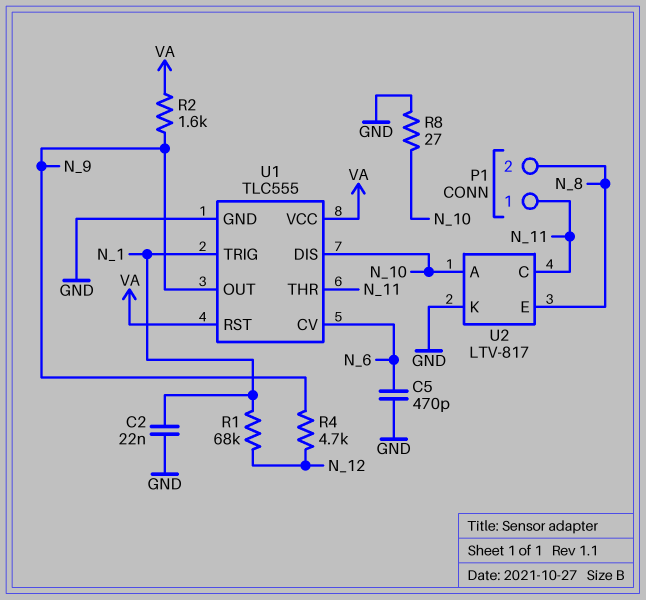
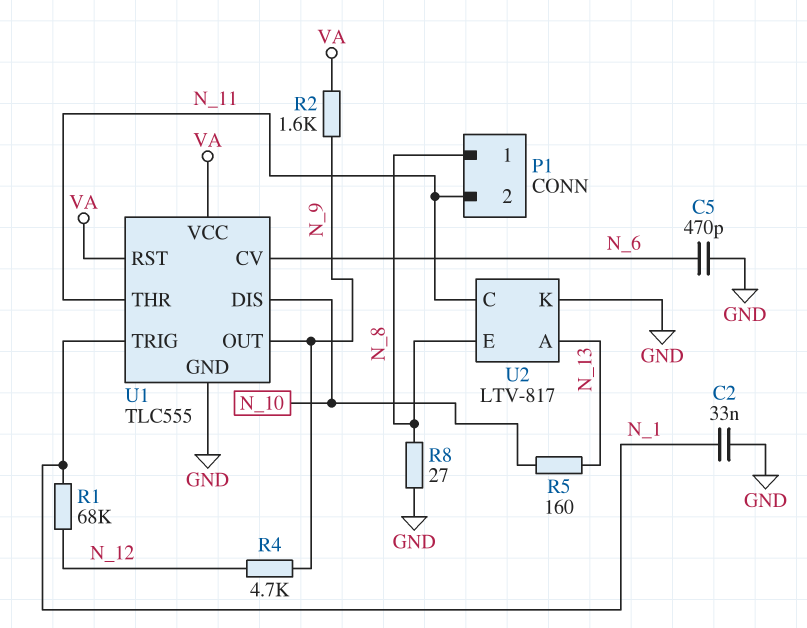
C2: 22nF (GND, N_1) -> 33nF (GND, N_1)
P1 pin 1: N_11 -> N_8
P1 pin 2: N_8 -> N_11
R5: none -> 160 (N_10, N_13)
R8: 27 (GND, N_10) -> 27 (GND, N_8)
U2 pin A: N_10 -> N_13

